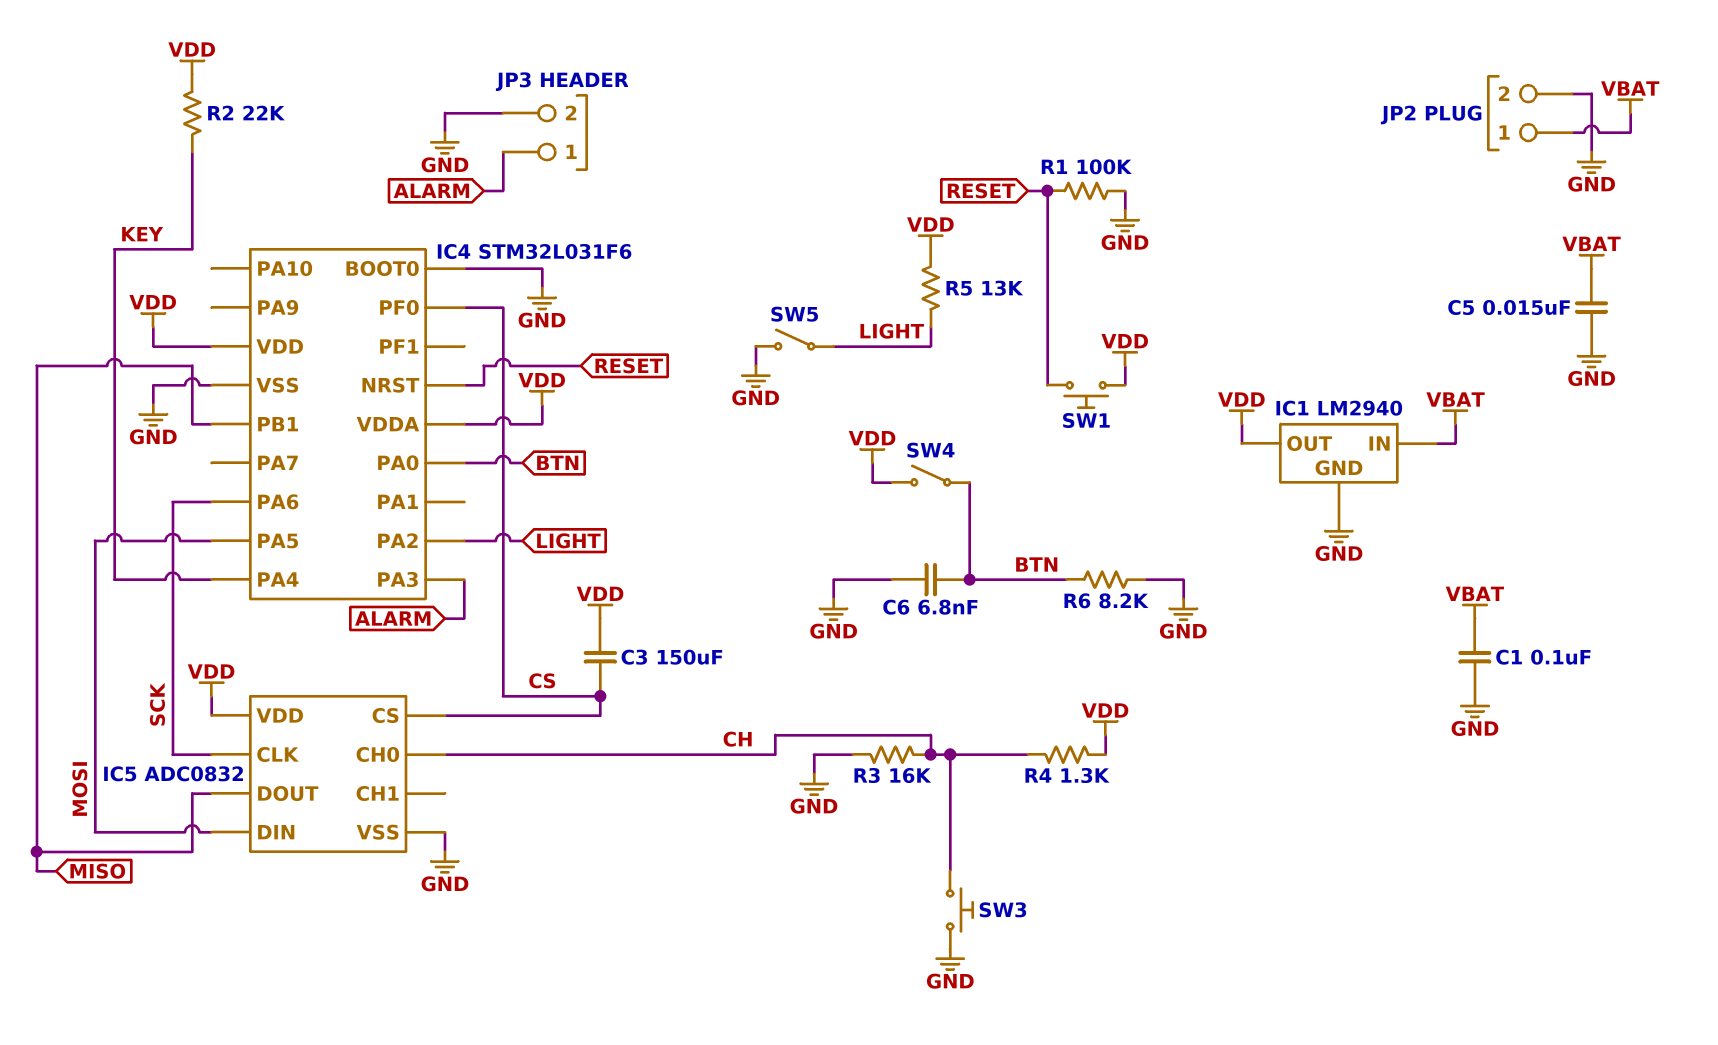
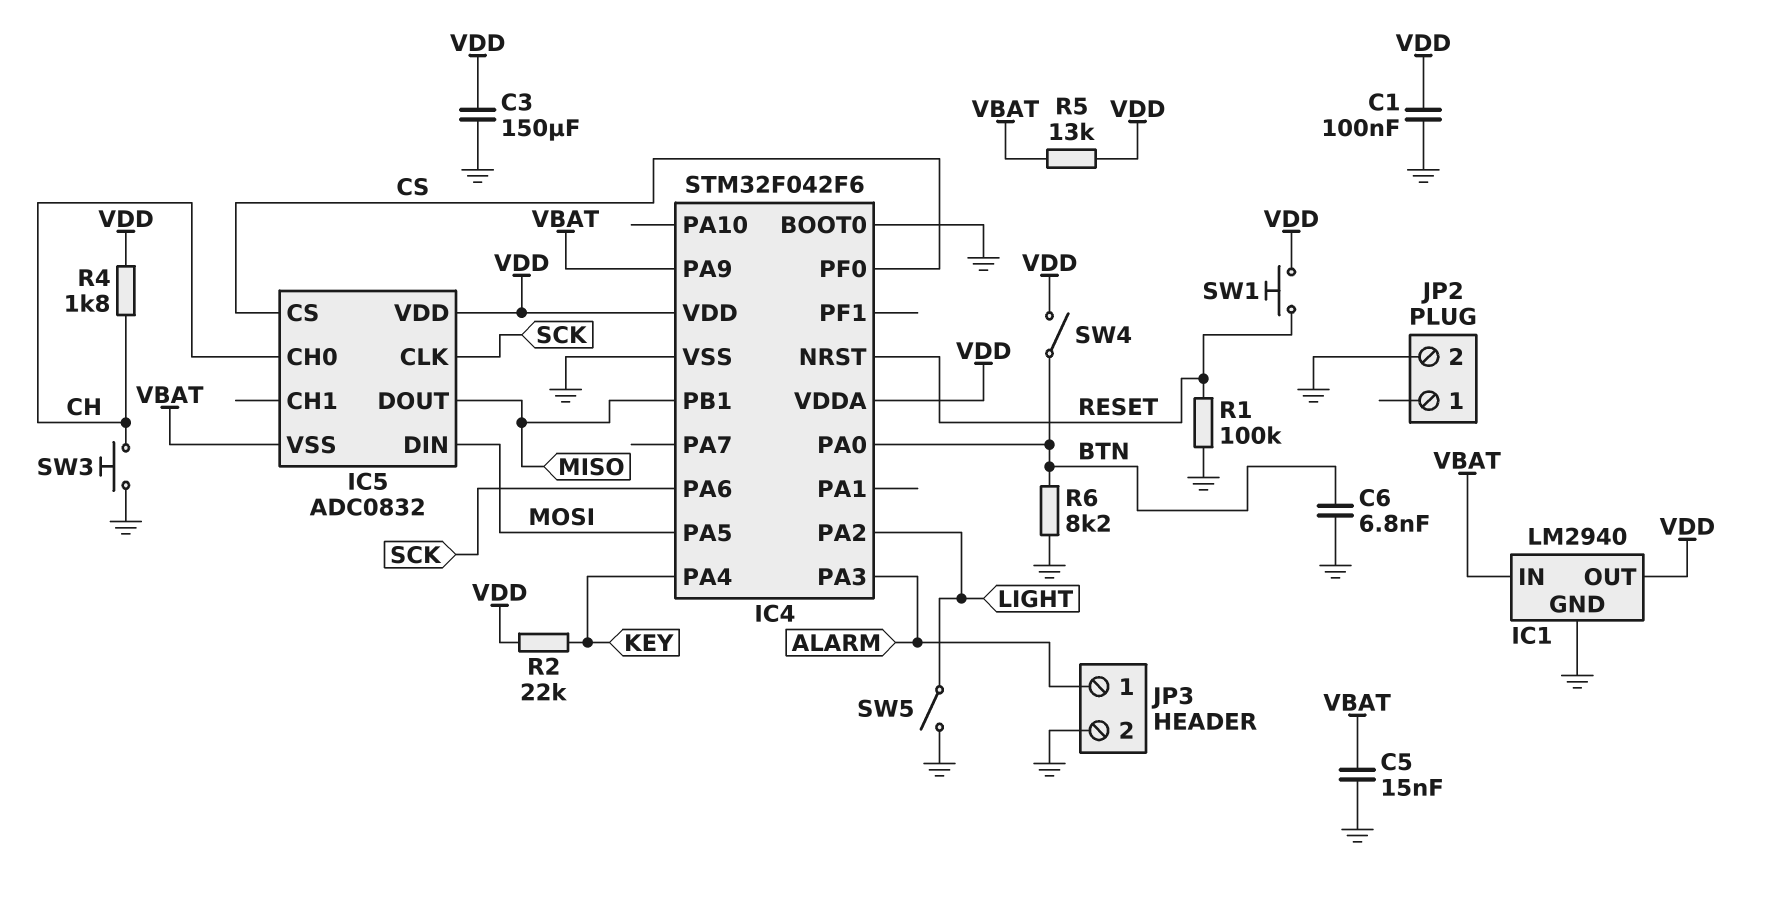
C1: 100nF (GND, VBAT) -> 100nF (GND, VDD)
C3: 150uF (CS, VDD) -> 150uF (GND, VDD)
IC4: STM32L031F6 -> STM32F042F6
IC4 pin PA9: none -> VBAT
IC5 pin VSS: GND -> VBAT
JP2 pin 1: VBAT -> none
R3: 16k (CH, GND) -> none
R4: 1.3k (CH, VDD) -> 1.8k (CH, VDD)
R5: 13k (LIGHT, VDD) -> 13k (VBAT, VDD)

